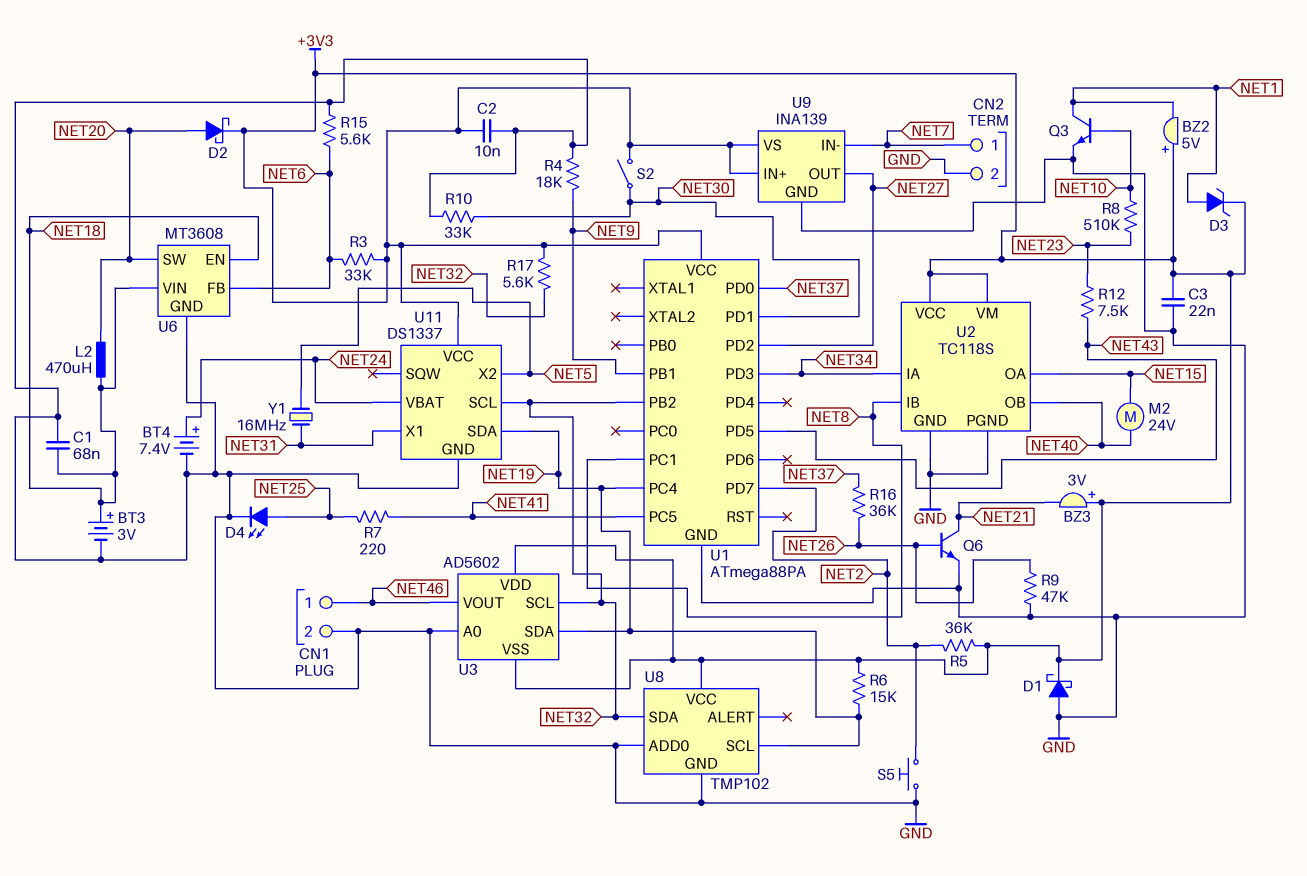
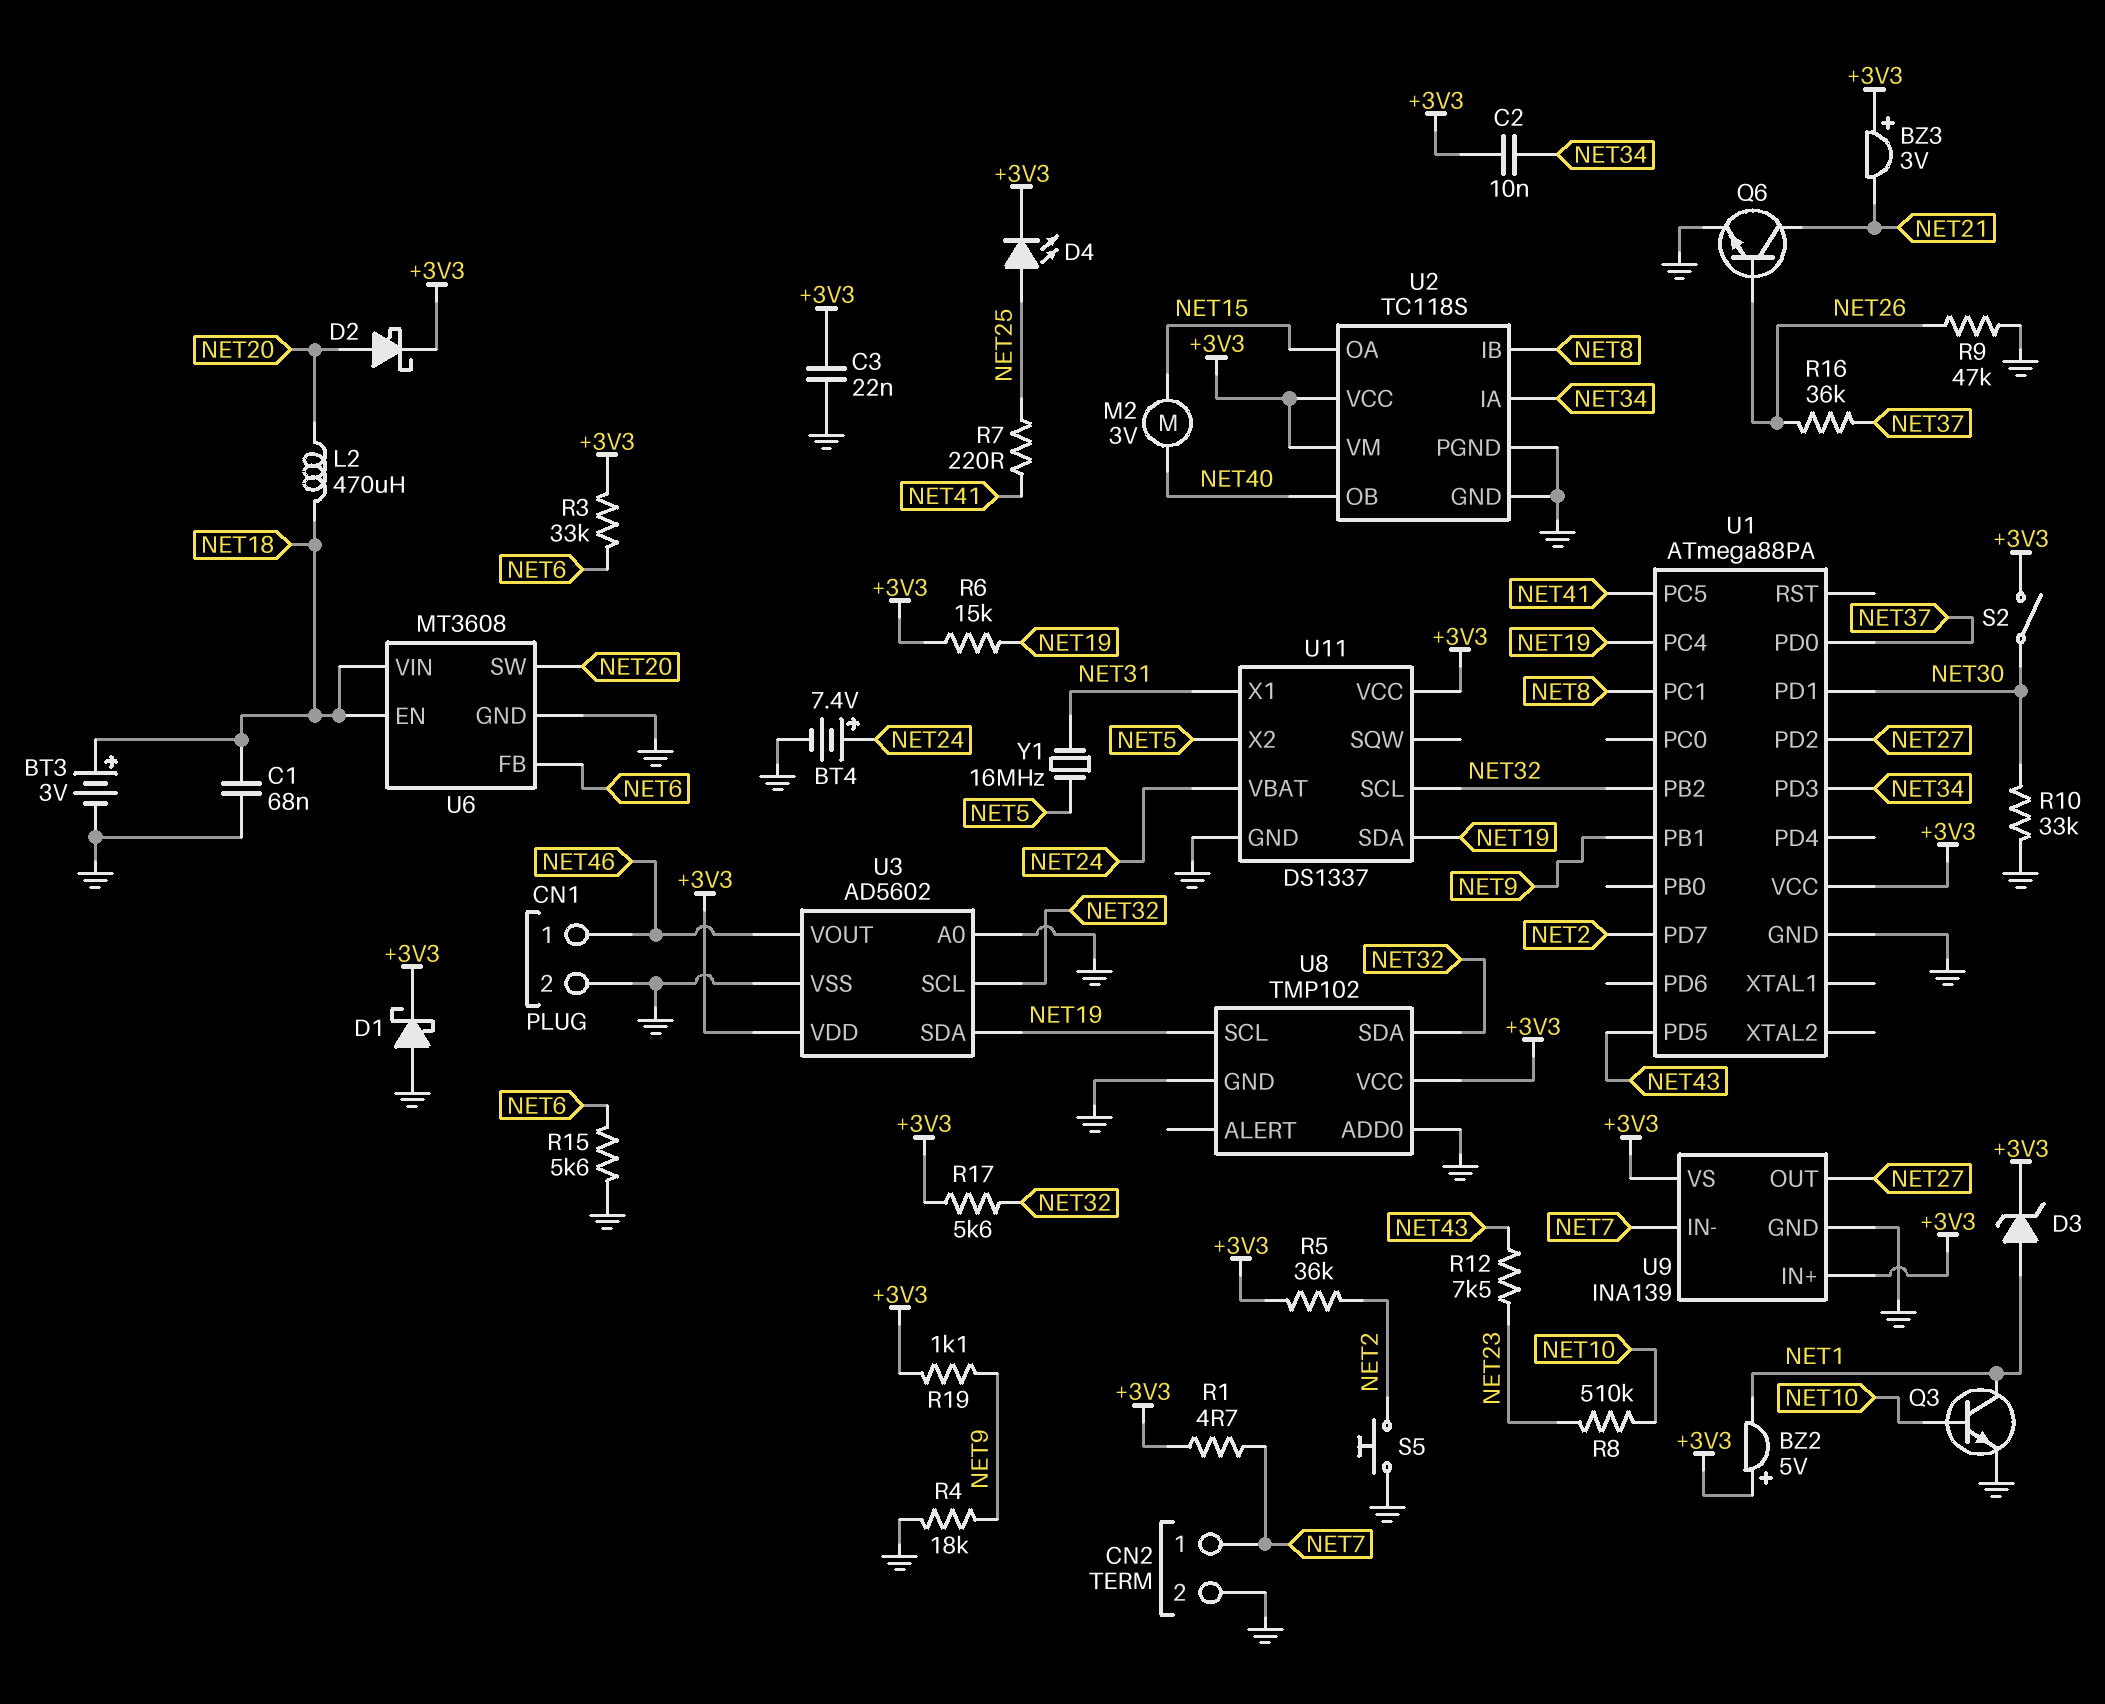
C2: 10nF (+3V3, GND) -> 10nF (+3V3, NET34)
D4: LED (A NET25, K GND) -> LED (A NET25, K +3V3)
M2: motor 24V (NET15, NET40) -> motor 3V (NET15, NET40)
R1: none -> 4.7 (+3V3, NET7)
R19: none -> 1.1k (+3V3, NET9)
U3 pin VSS: +3V3 -> GND

